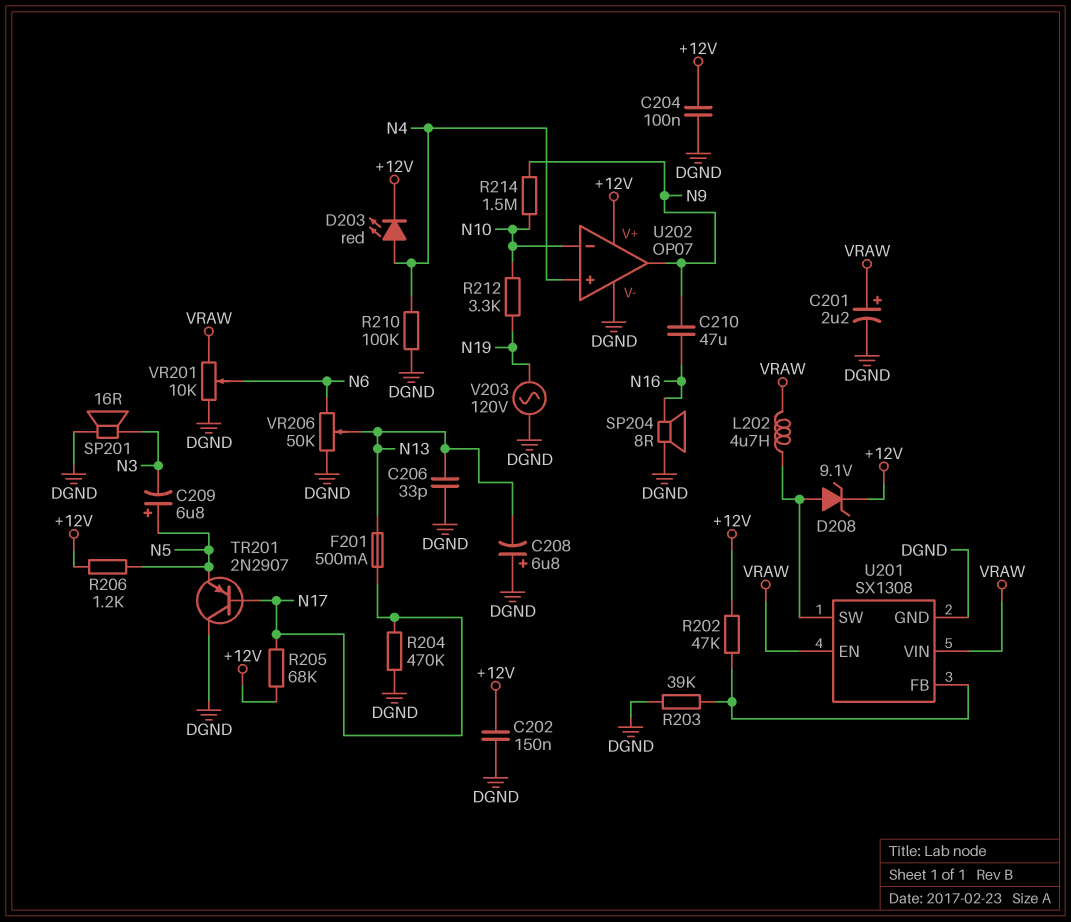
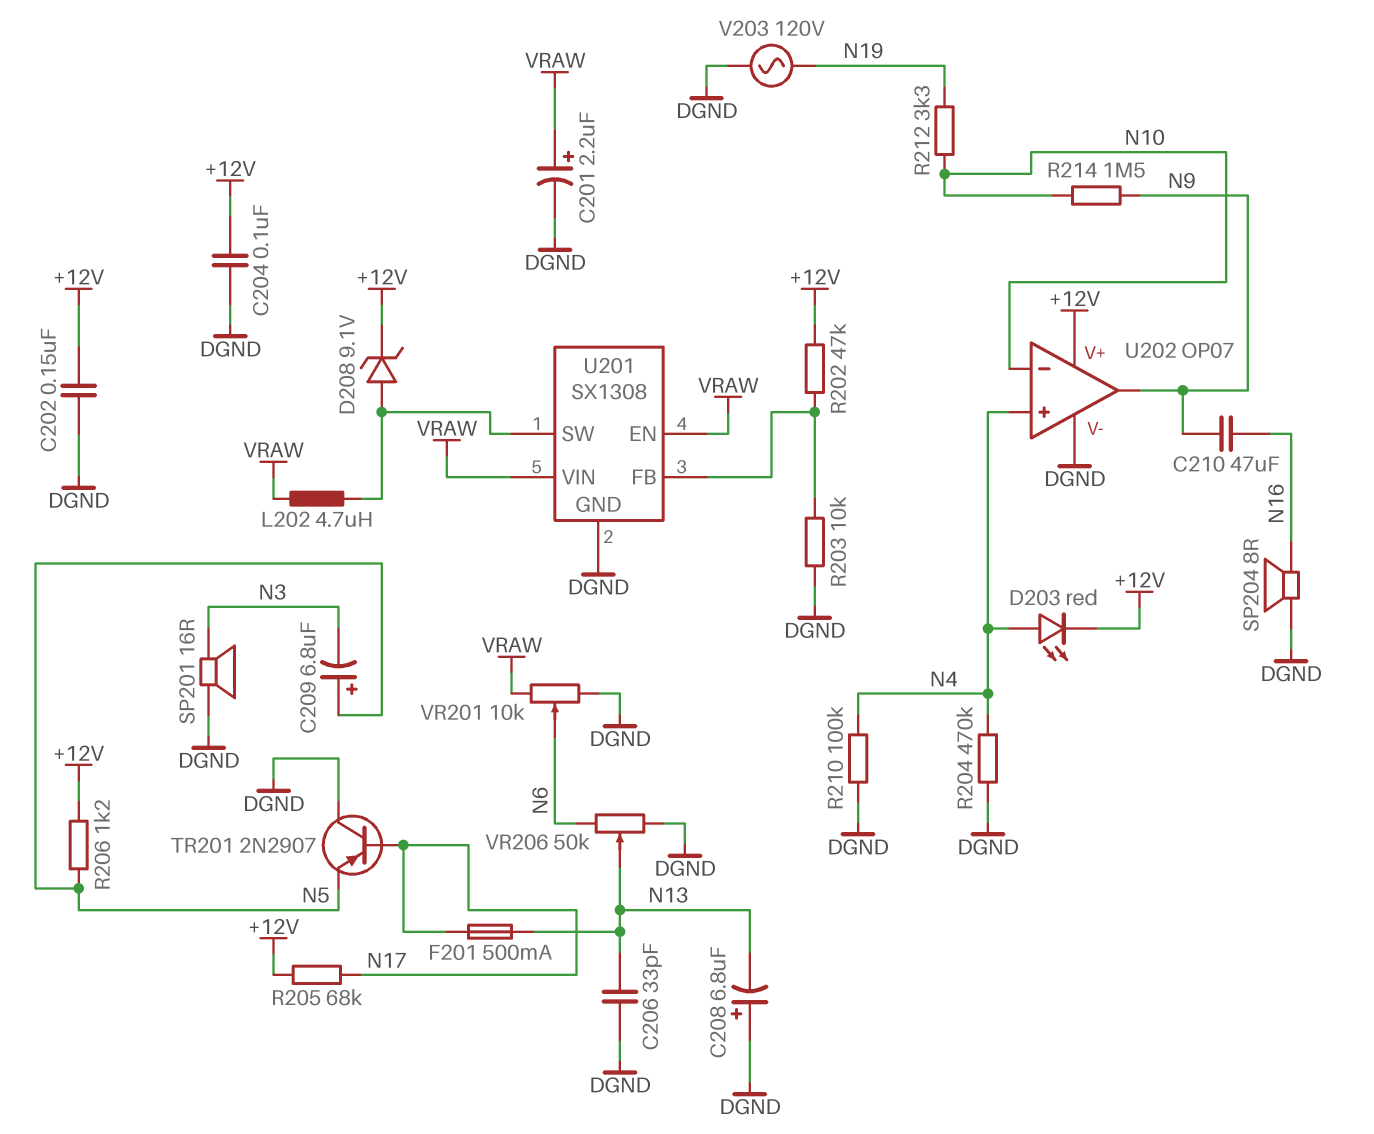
R203: 39k (DGND, U201/FB) -> 10k (DGND, U201/FB)
R204: 470k (DGND, N17) -> 470k (DGND, N4)

